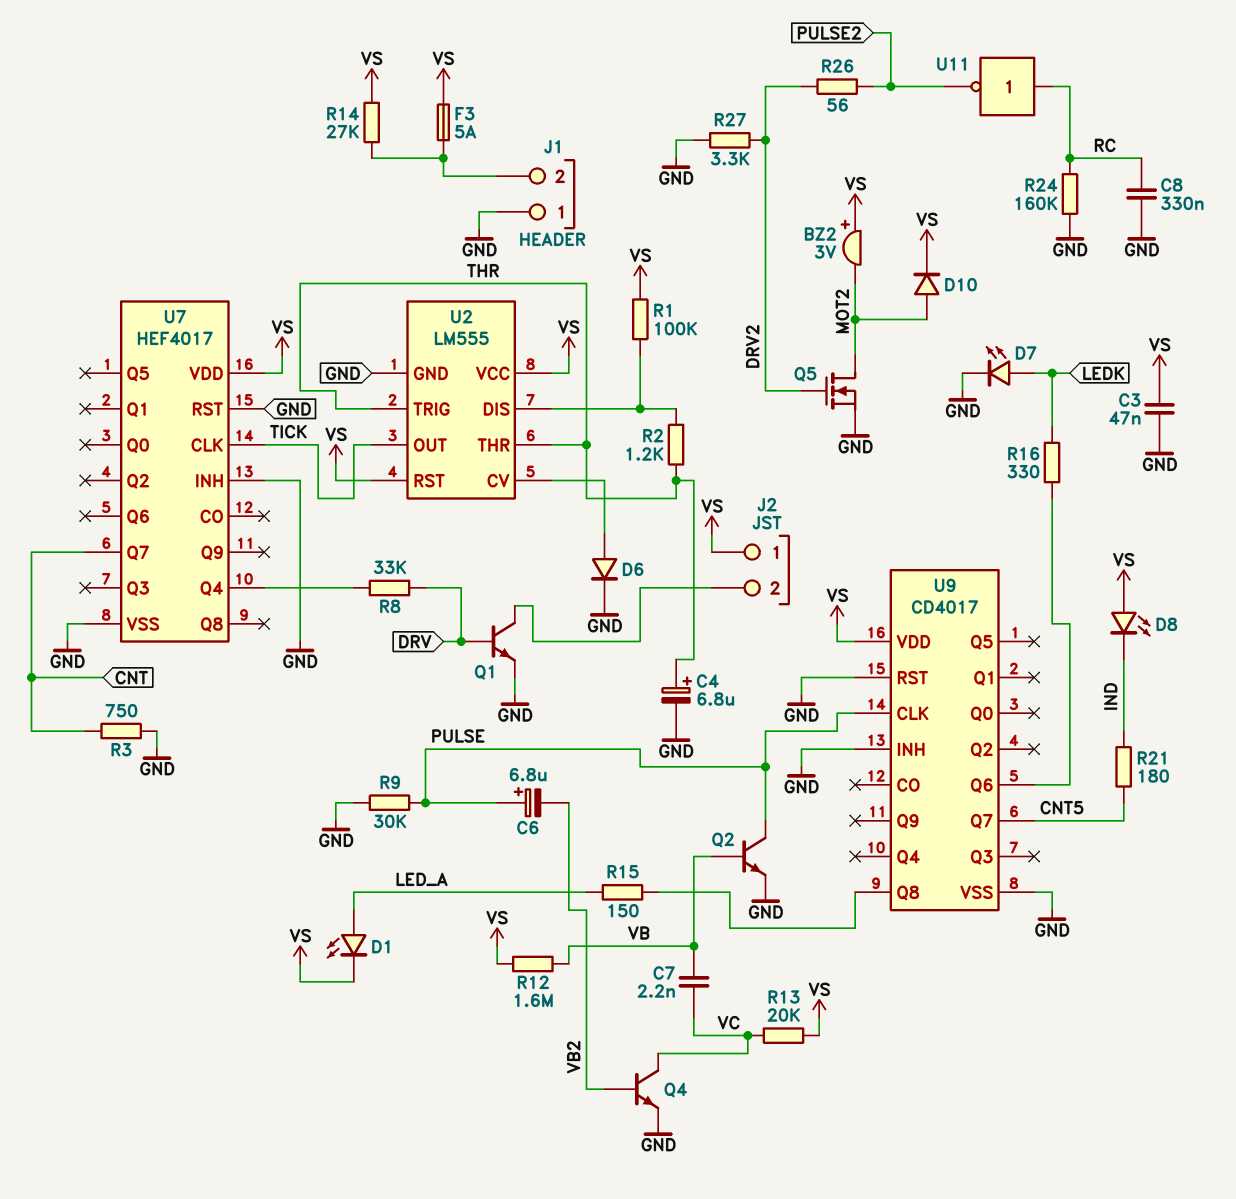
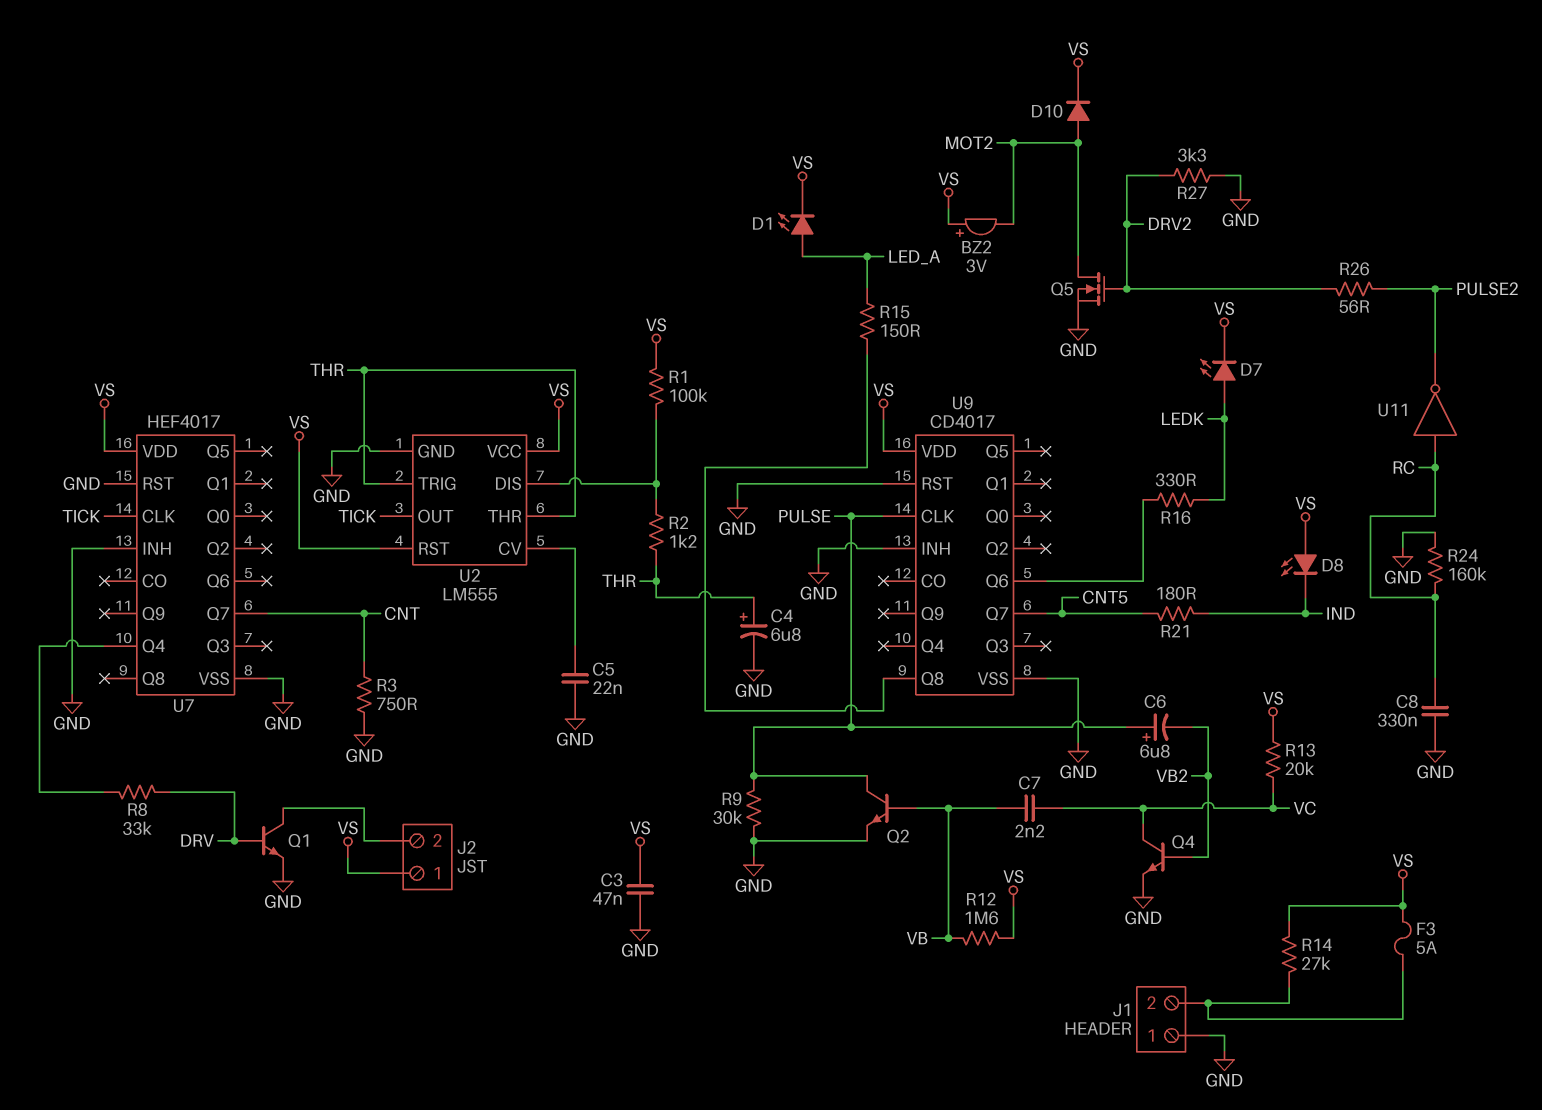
C5: none -> 22nF (GND, U2/CV)
D6: diode (A U2/CV, K GND) -> none
D7: LED (A LEDK, K GND) -> LED (A LEDK, K VS)

